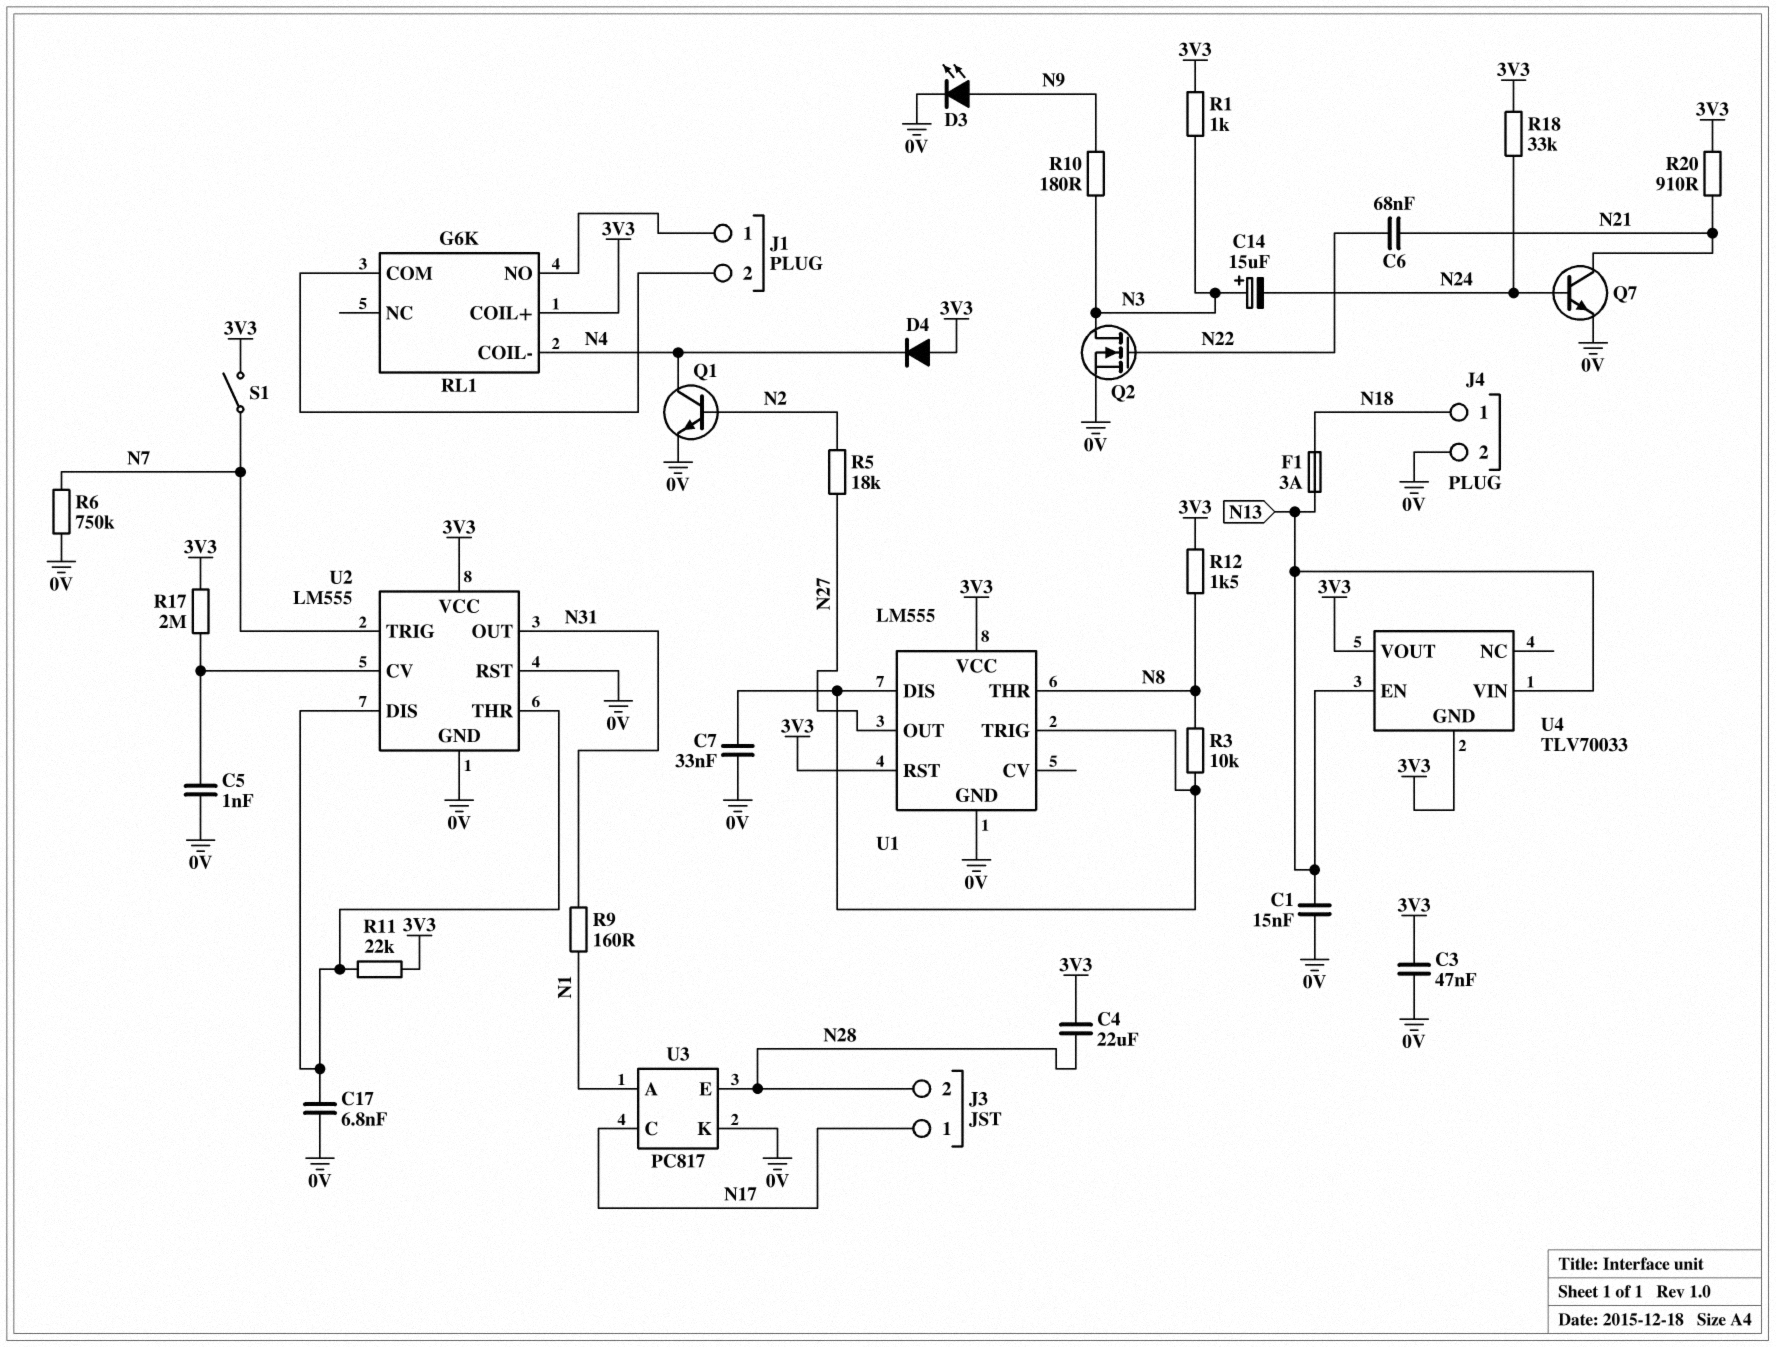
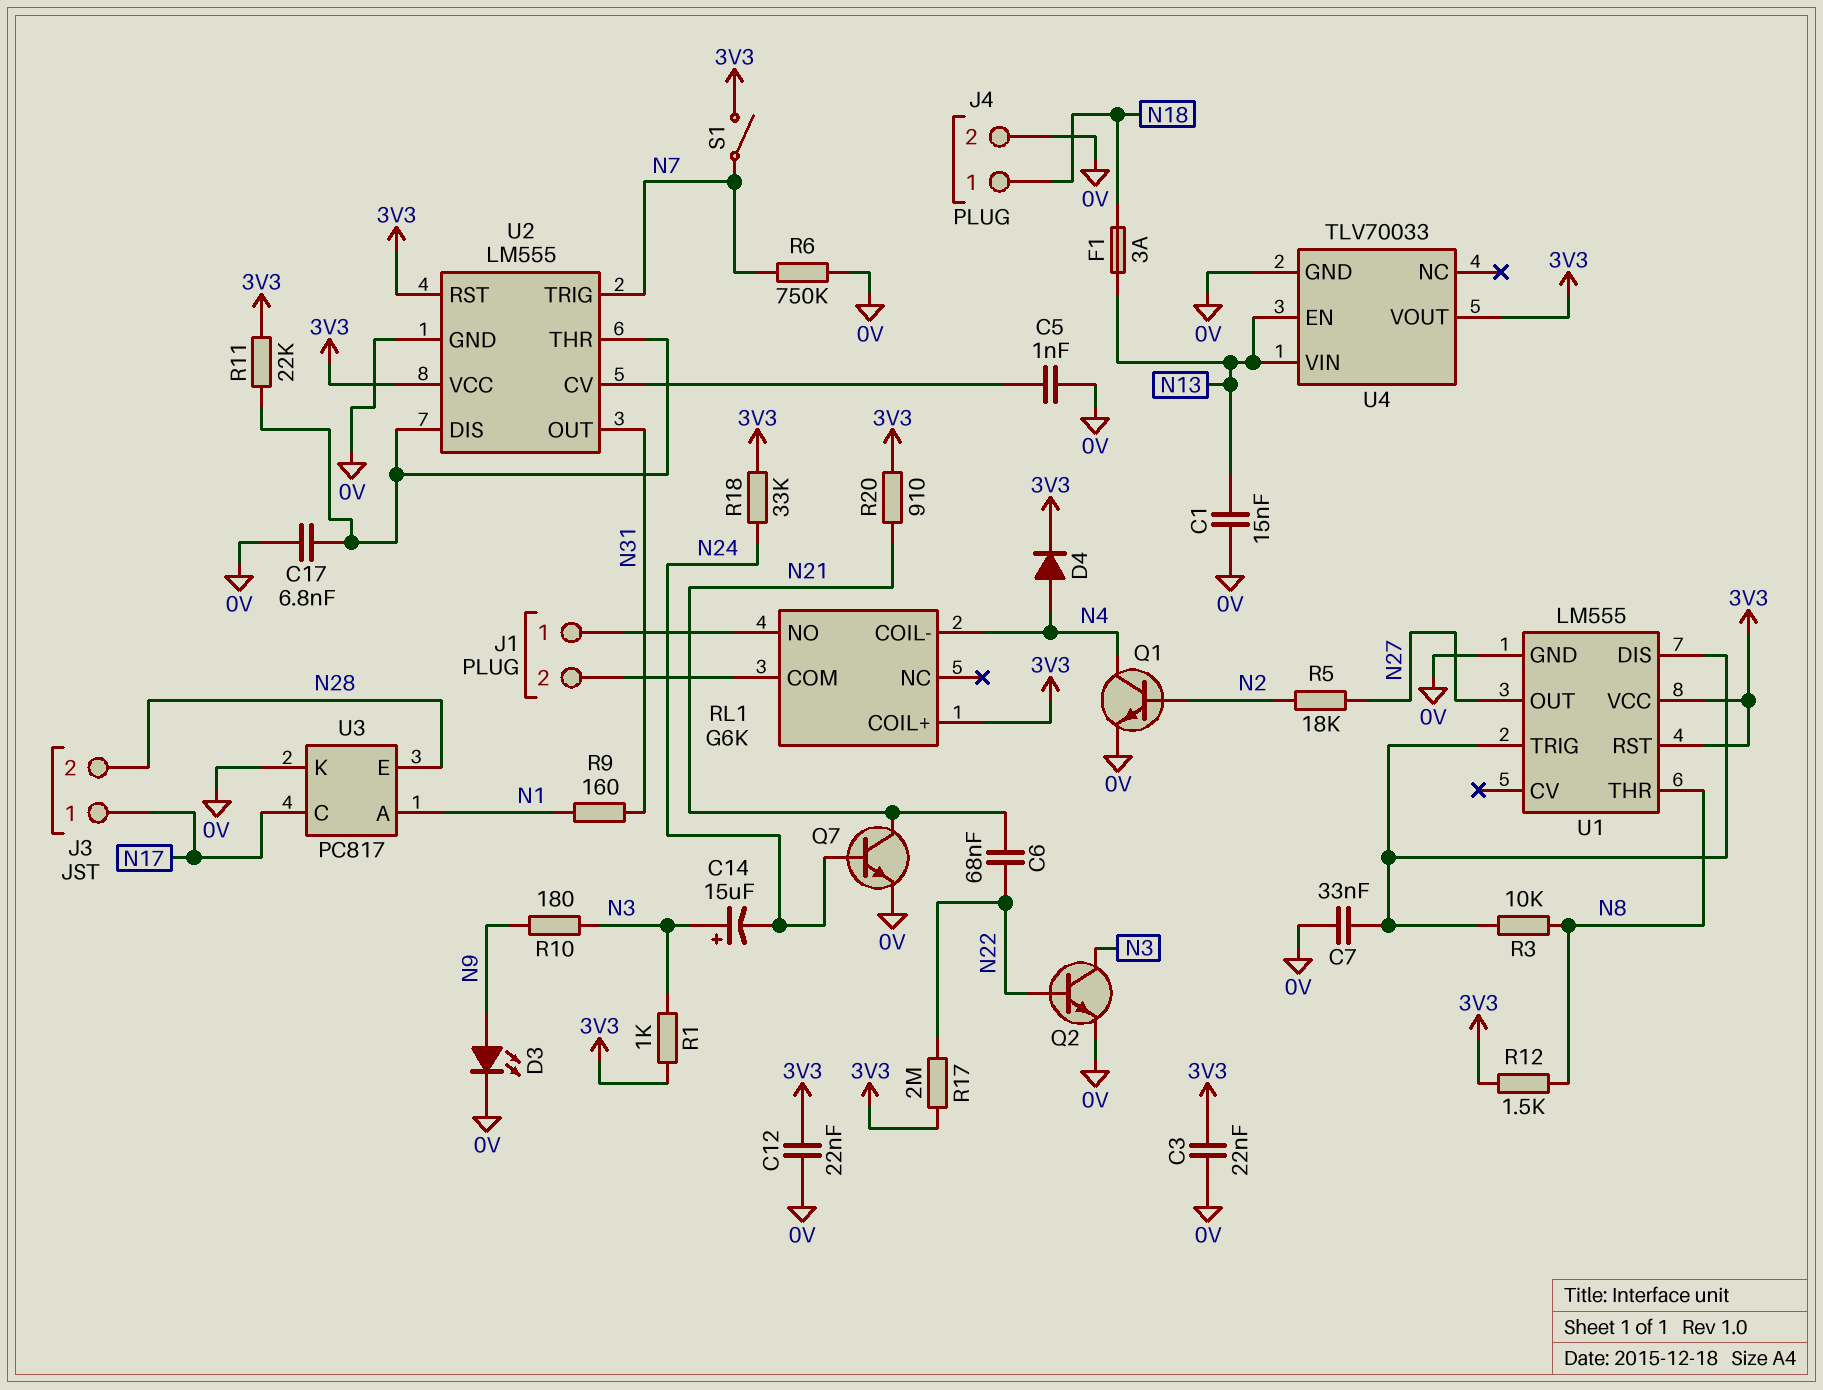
C3: 47nF (0V, 3V3) -> 22nF (0V, 3V3)
C4: 22uF (3V3, N28) -> none
C12: none -> 22nF (0V, 3V3)
D4: diode (A 3V3, K N4) -> diode (A N4, K 3V3)
Q2: NMOS (G N22, D N3, S 0V) -> NPN (B N22, C N3, E 0V)
R17: 2M (3V3, U2/CV) -> 2M (3V3, N22)
U2 pin RST: 0V -> 3V3
U4 pin GND: 3V3 -> 0V

